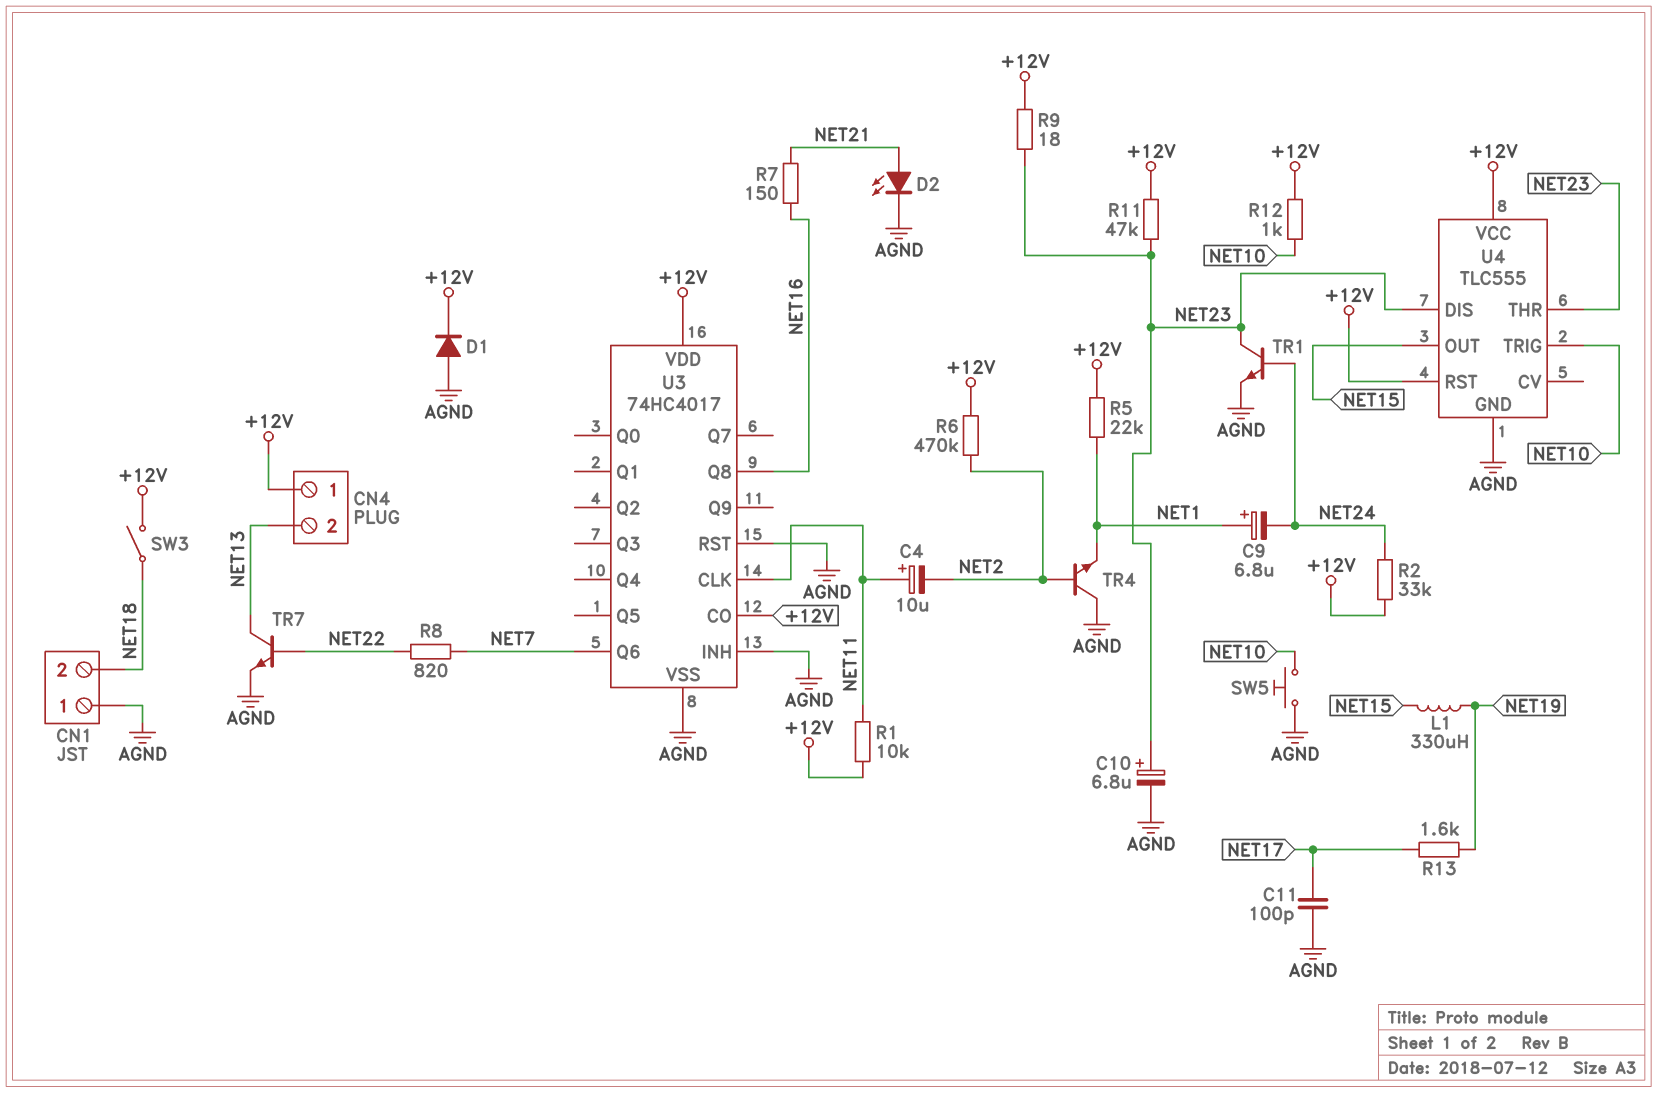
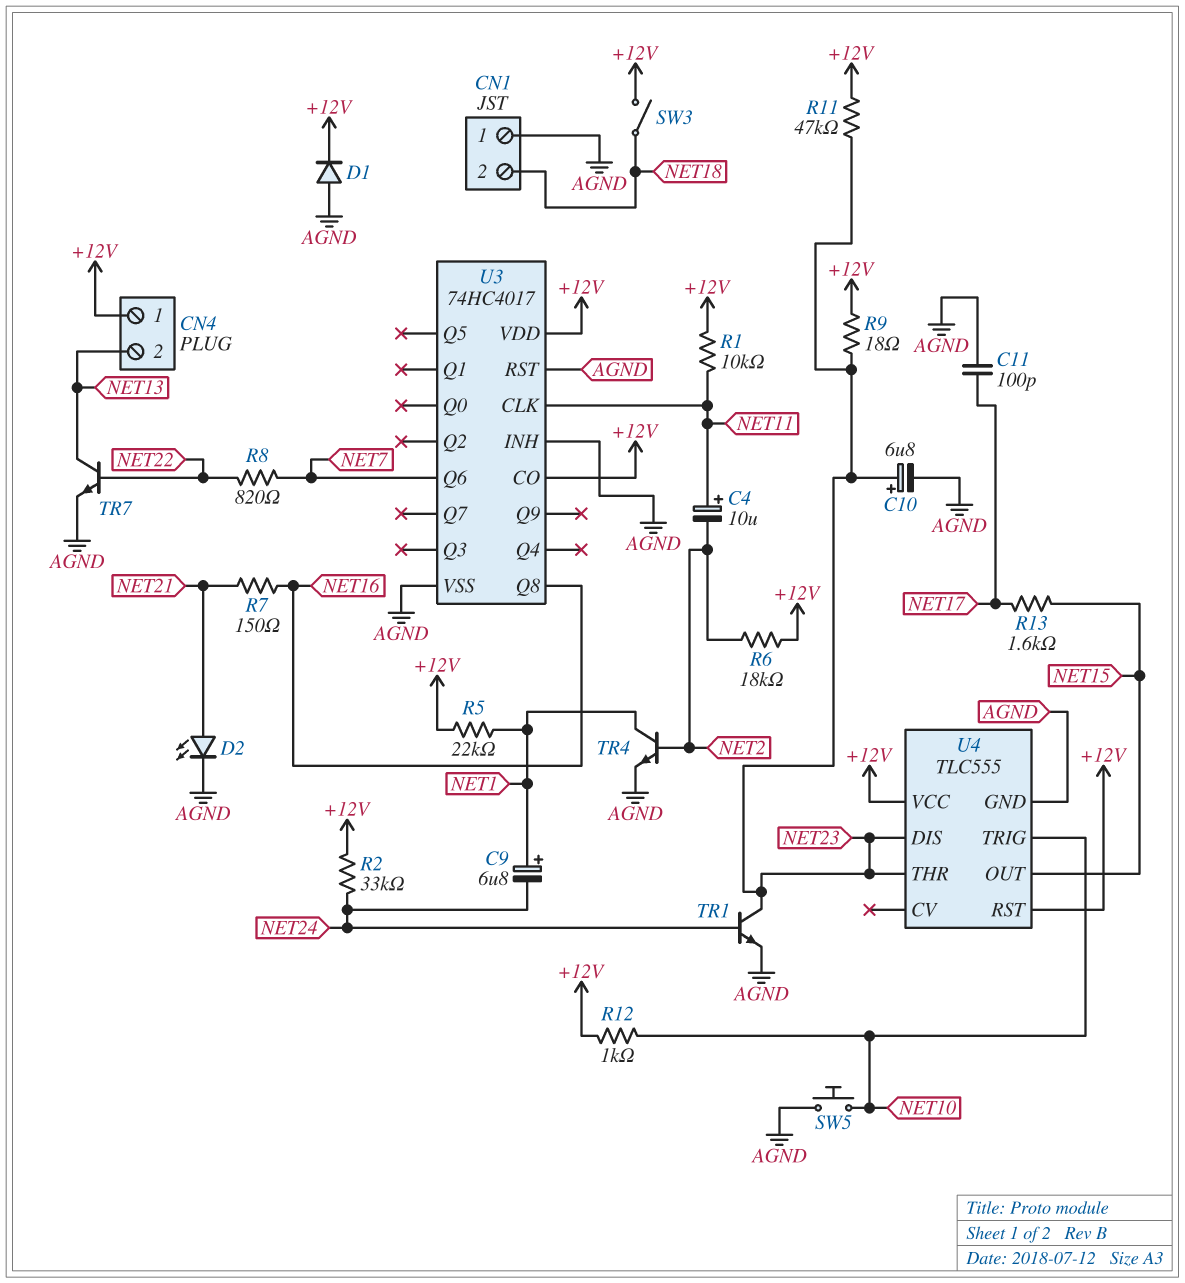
L1: 330uH (NET15, NET19) -> none
R6: 470k (+12V, NET2) -> 18k (+12V, NET2)
R13: 1.6k (NET17, NET19) -> 1.6k (NET15, NET17)
TR4: NPN (B NET2, C AGND, E NET1) -> NPN (B NET2, C NET1, E AGND)

